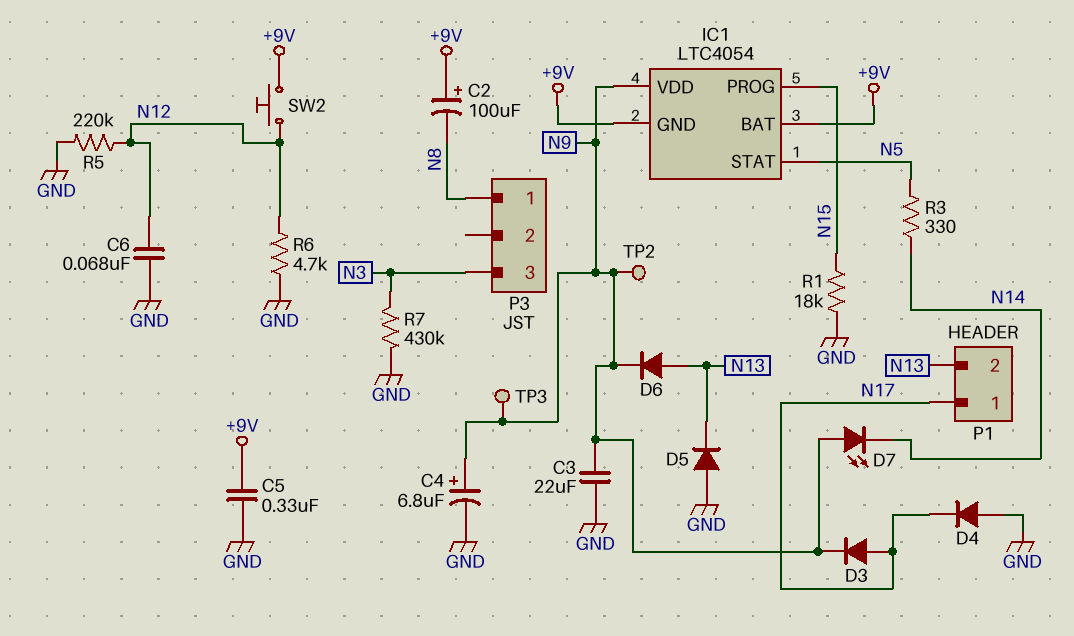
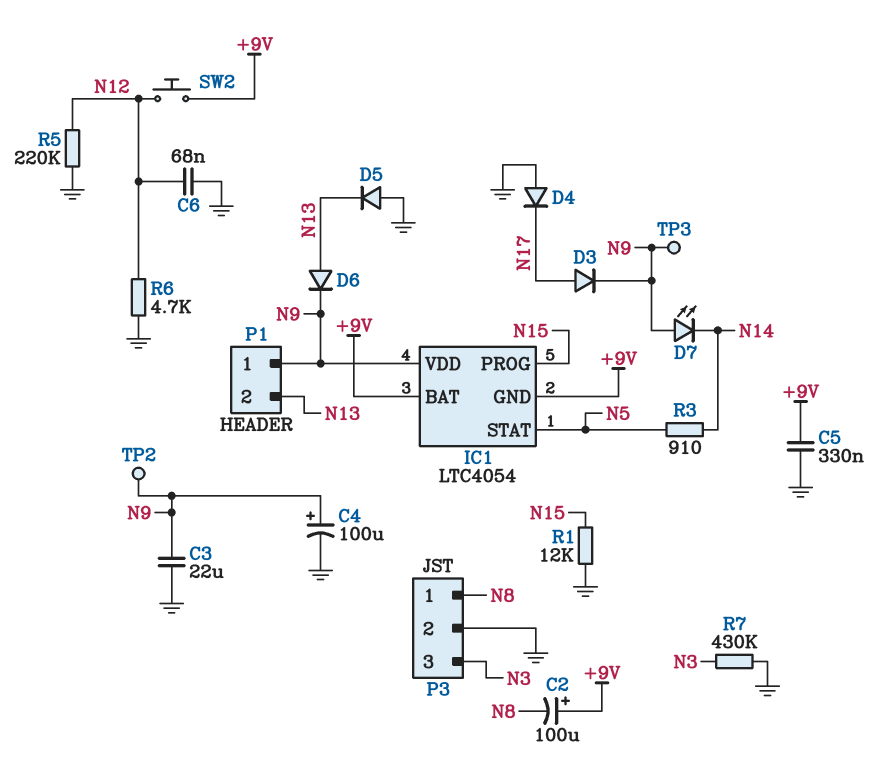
C4: 6.8uF (plus N9, minus GND) -> 100uF (plus N9, minus GND)
P1 pin 1: N17 -> N9
P3 pin 2: none -> GND
R1: 18k (GND, N15) -> 12k (GND, N15)
R3: 330 (N5, N14) -> 910 (N5, N14)

